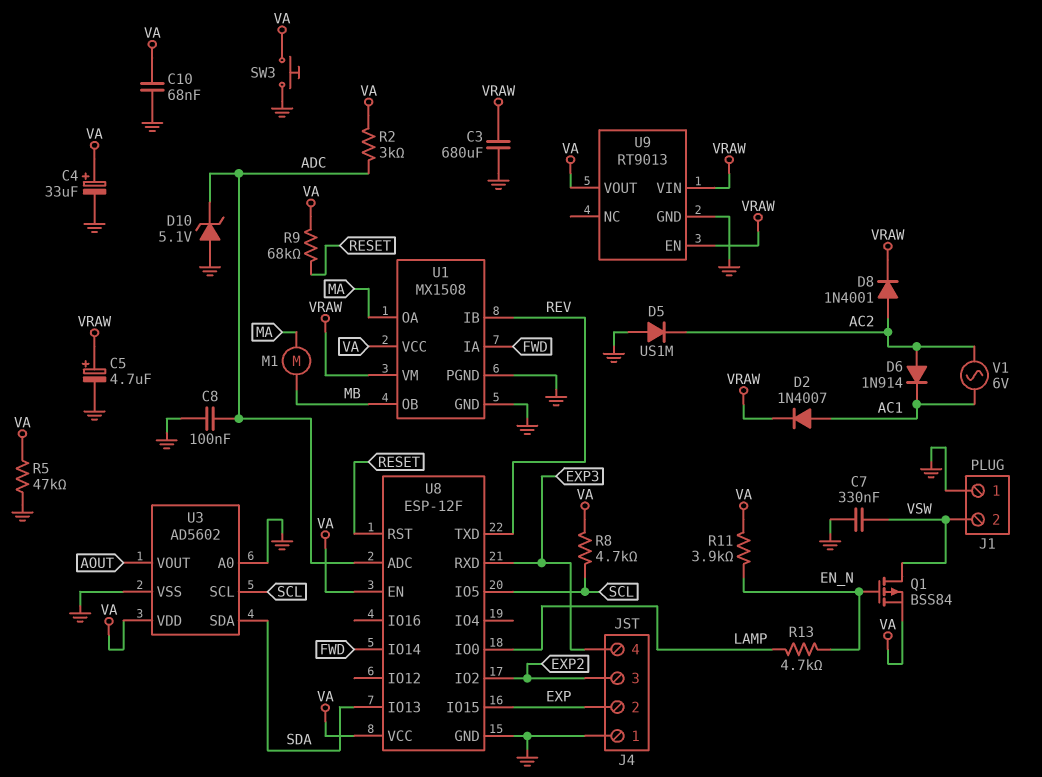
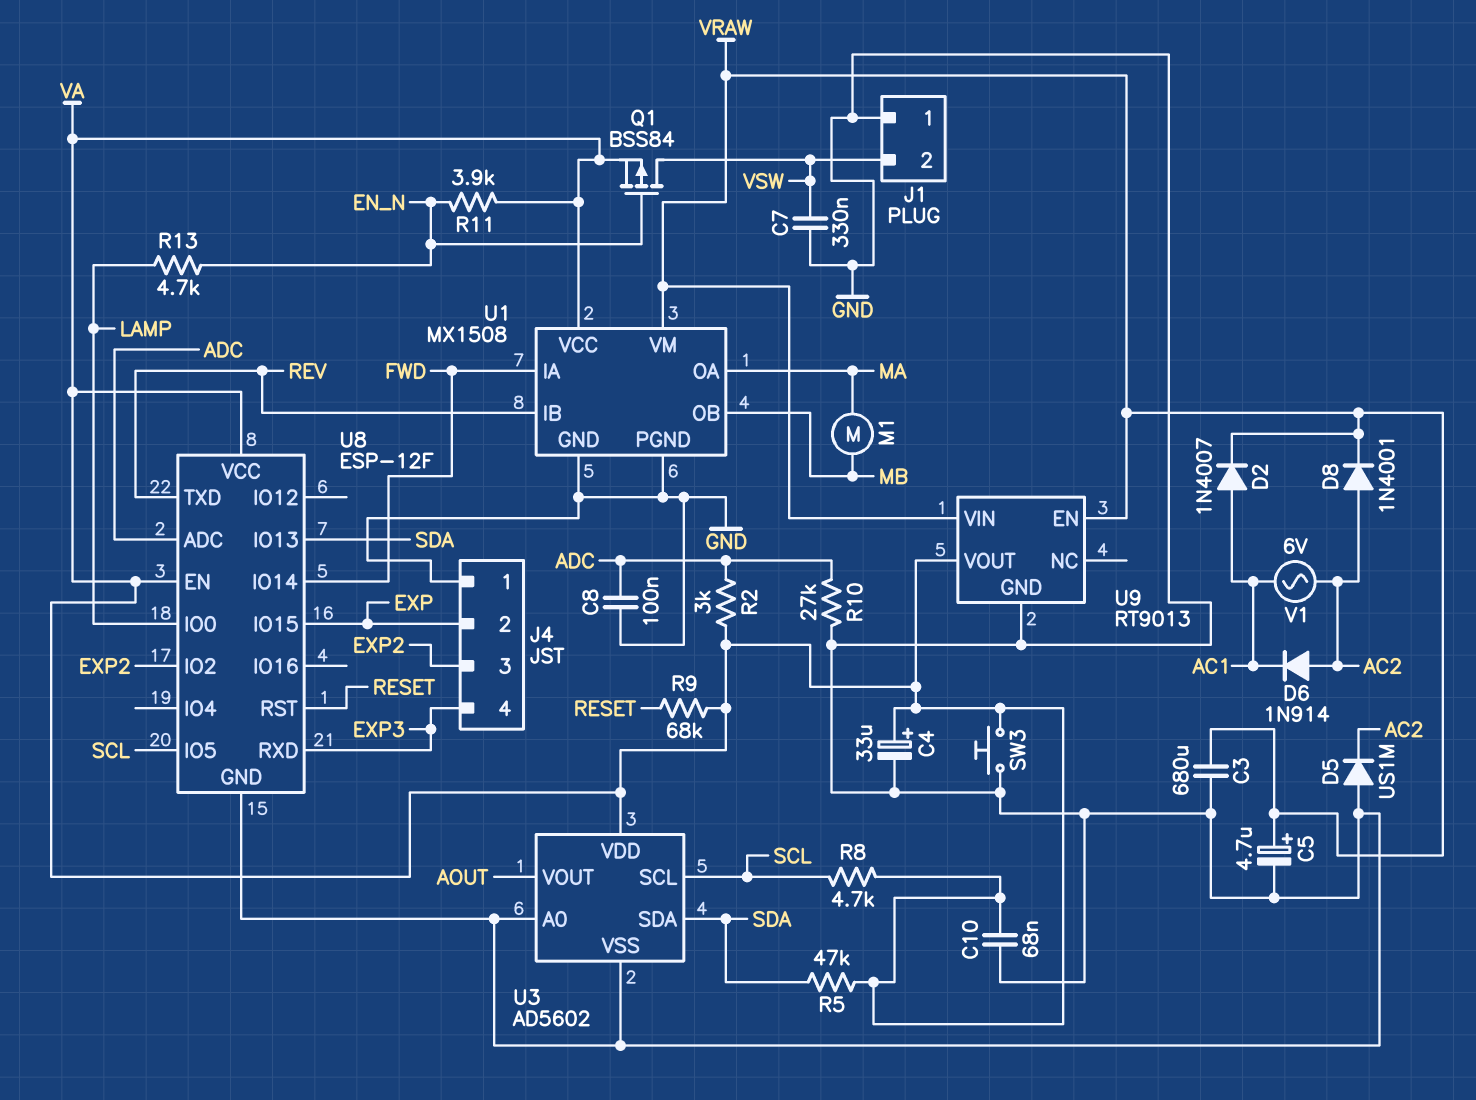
D10: zener 5.1V (A GND, K ADC) -> none
R5: 47k (GND, VA) -> 47k (SDA, VA)
R10: none -> 27k (ADC, GND)

